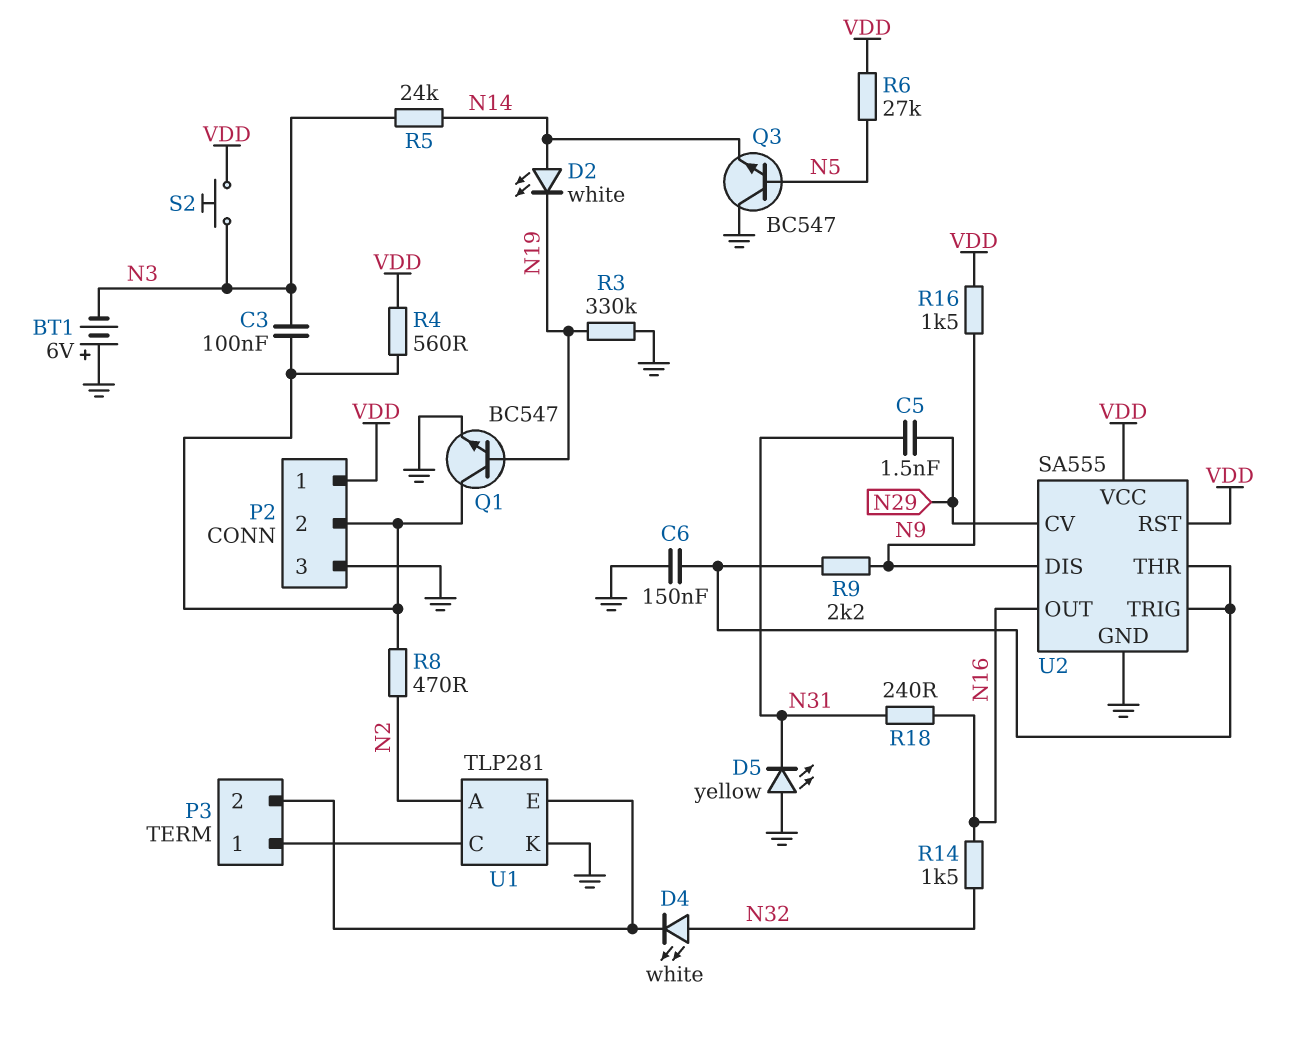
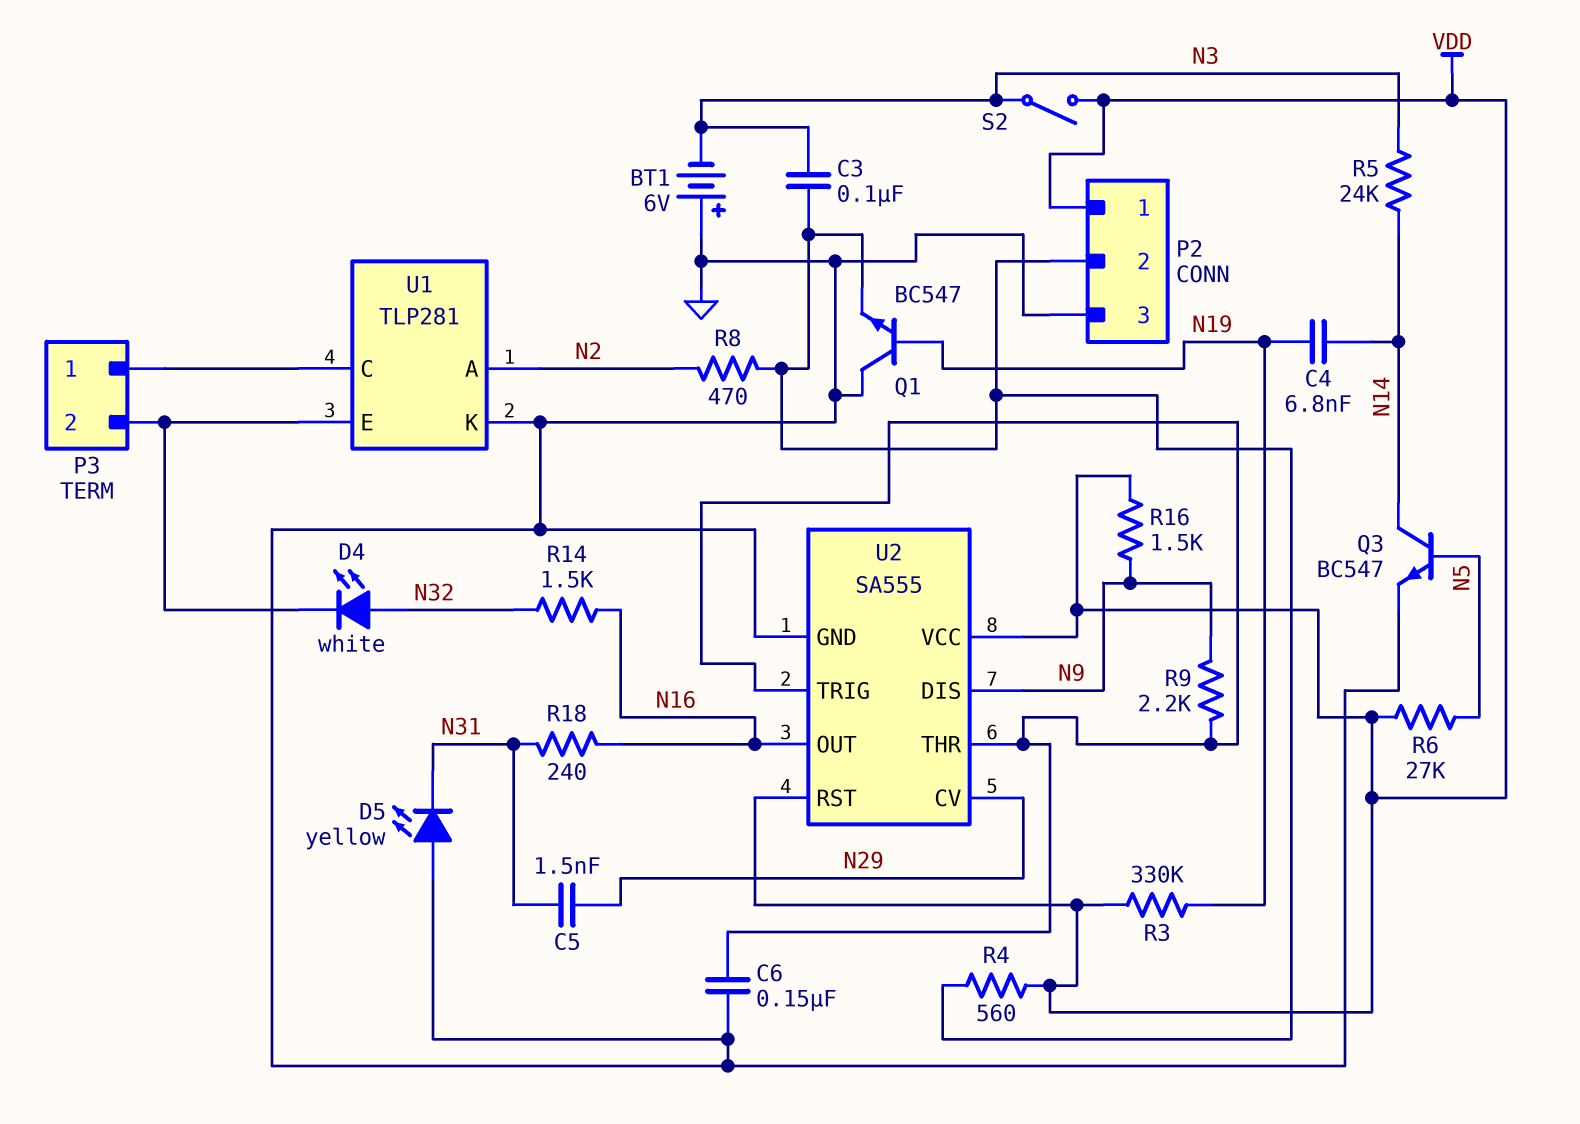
C4: none -> 6.8nF (N14, N19)
D2: LED white (A N14, K N19) -> none
Q1: NPN BC547 (B N19, C P2/2, E GND) -> NPN BC547 (B N19, C GND, E P2/2)
Q3: NPN BC547 (B N5, C GND, E N14) -> NPN BC547 (B N5, C N14, E GND)
R3: 330k (GND, N19) -> 330k (N19, VDD)
S2: button (N3, VDD) -> switch (N3, VDD)

